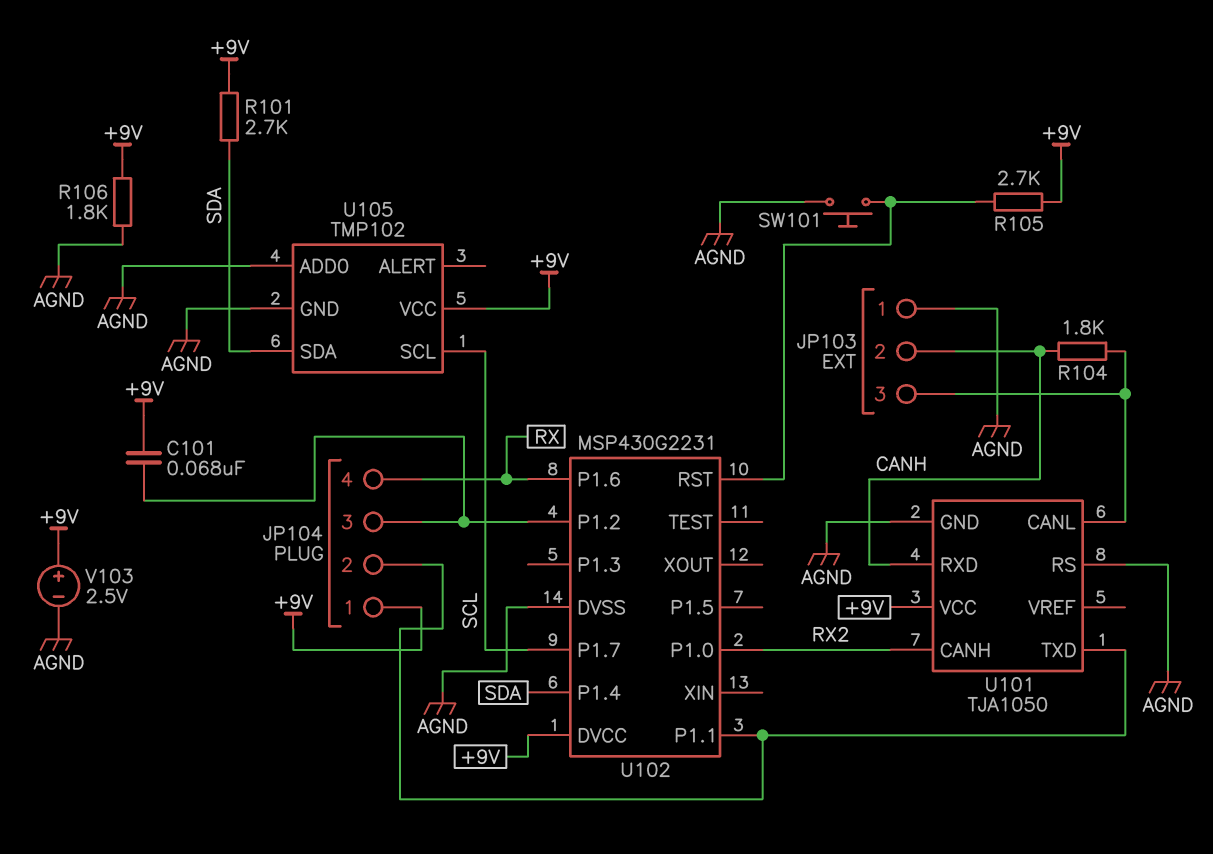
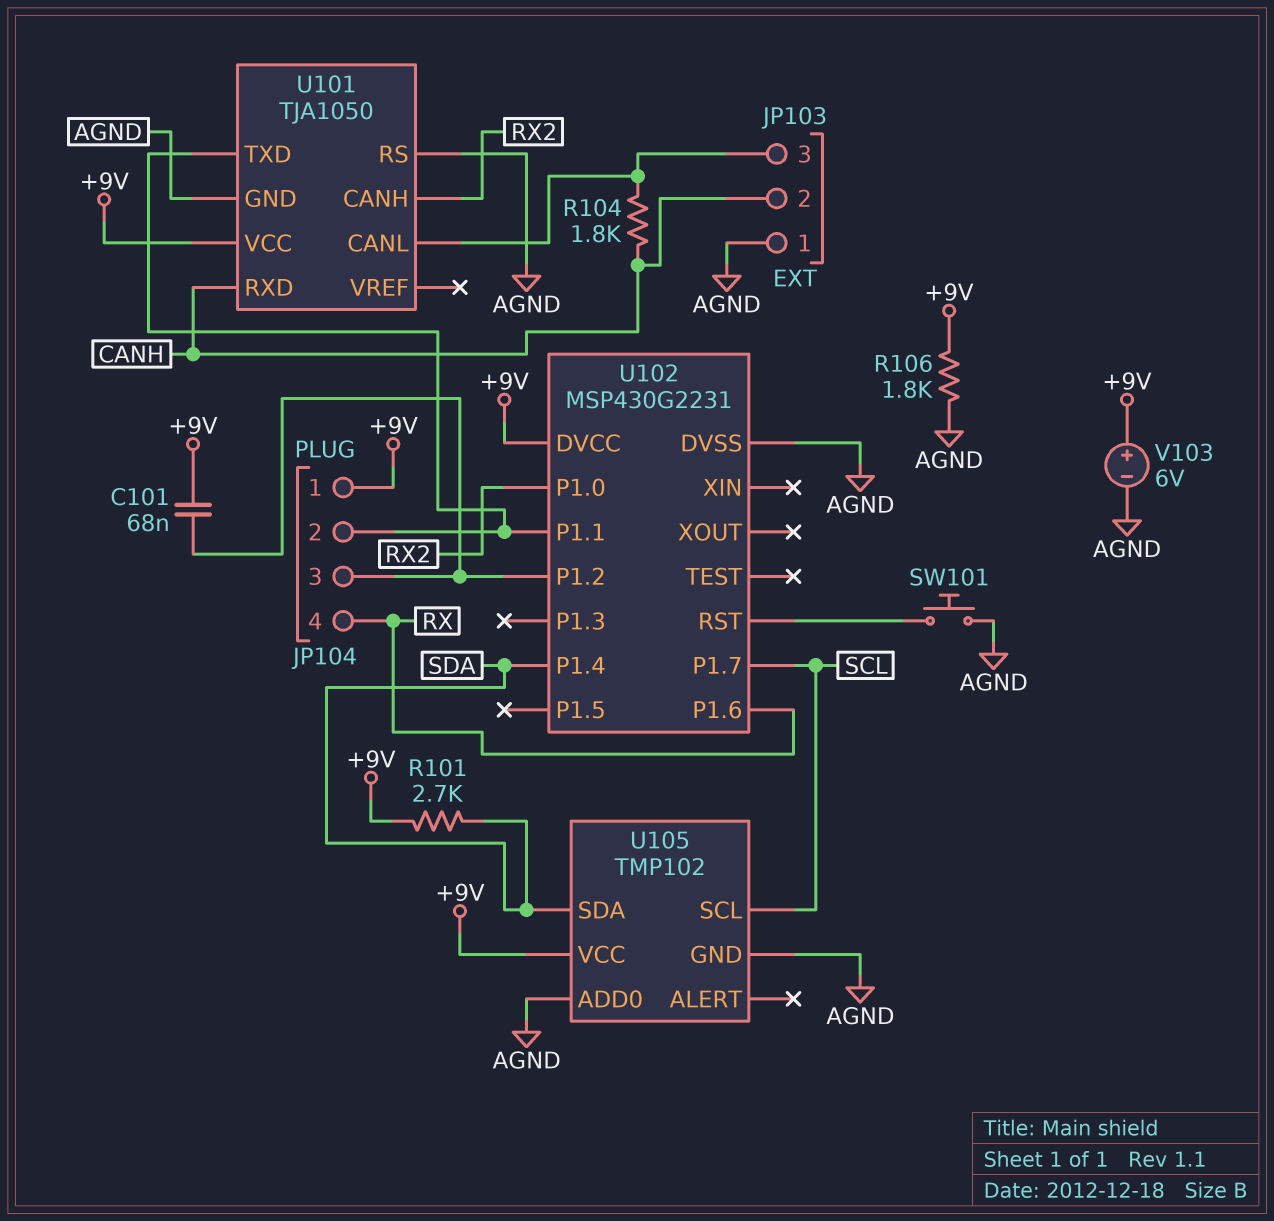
R105: 2.7k (+9V, U102/RST) -> none
V103: 2.5V (plus +9V, minus AGND) -> 6V (plus +9V, minus AGND)

